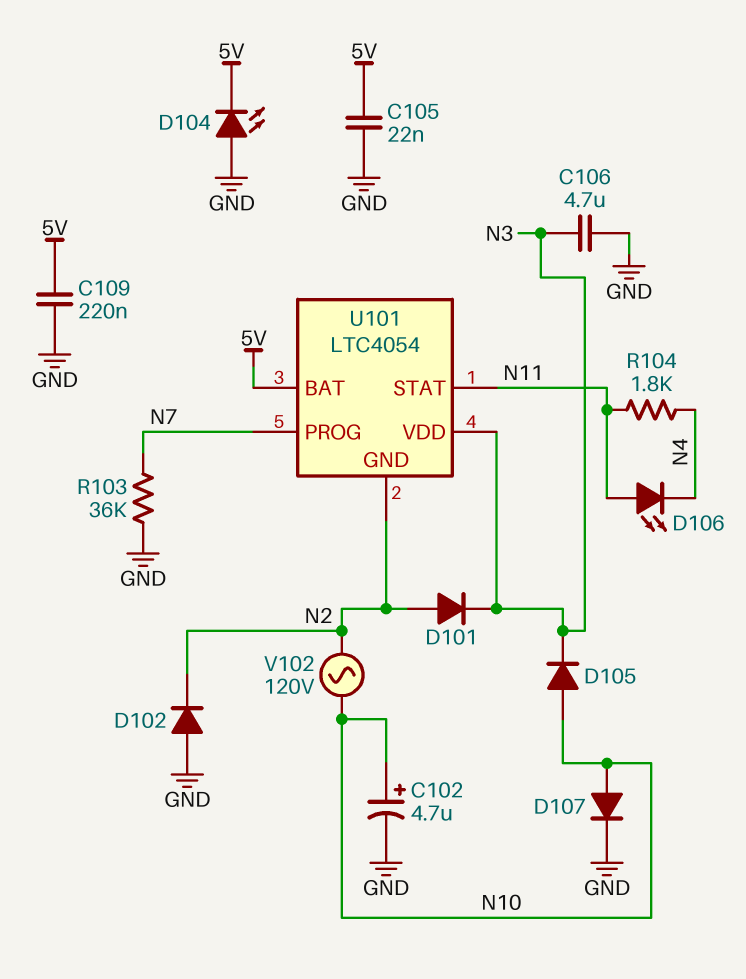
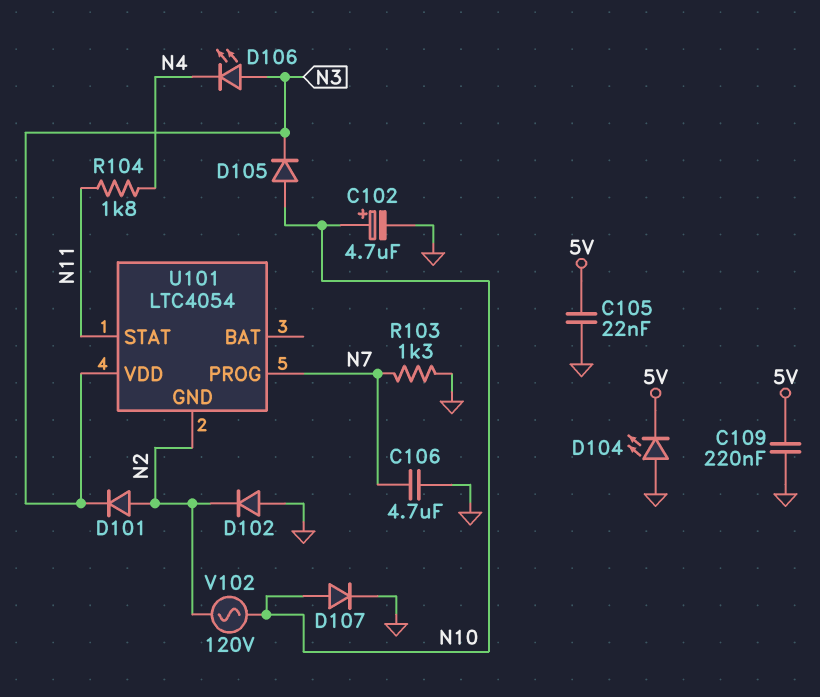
C106: 4.7uF (GND, N3) -> 4.7uF (GND, N7)
D106: LED (A N11, K N4) -> LED (A N3, K N4)
R103: 36k (GND, N7) -> 1.3k (GND, N7)
U101 pin BAT: 5V -> none

